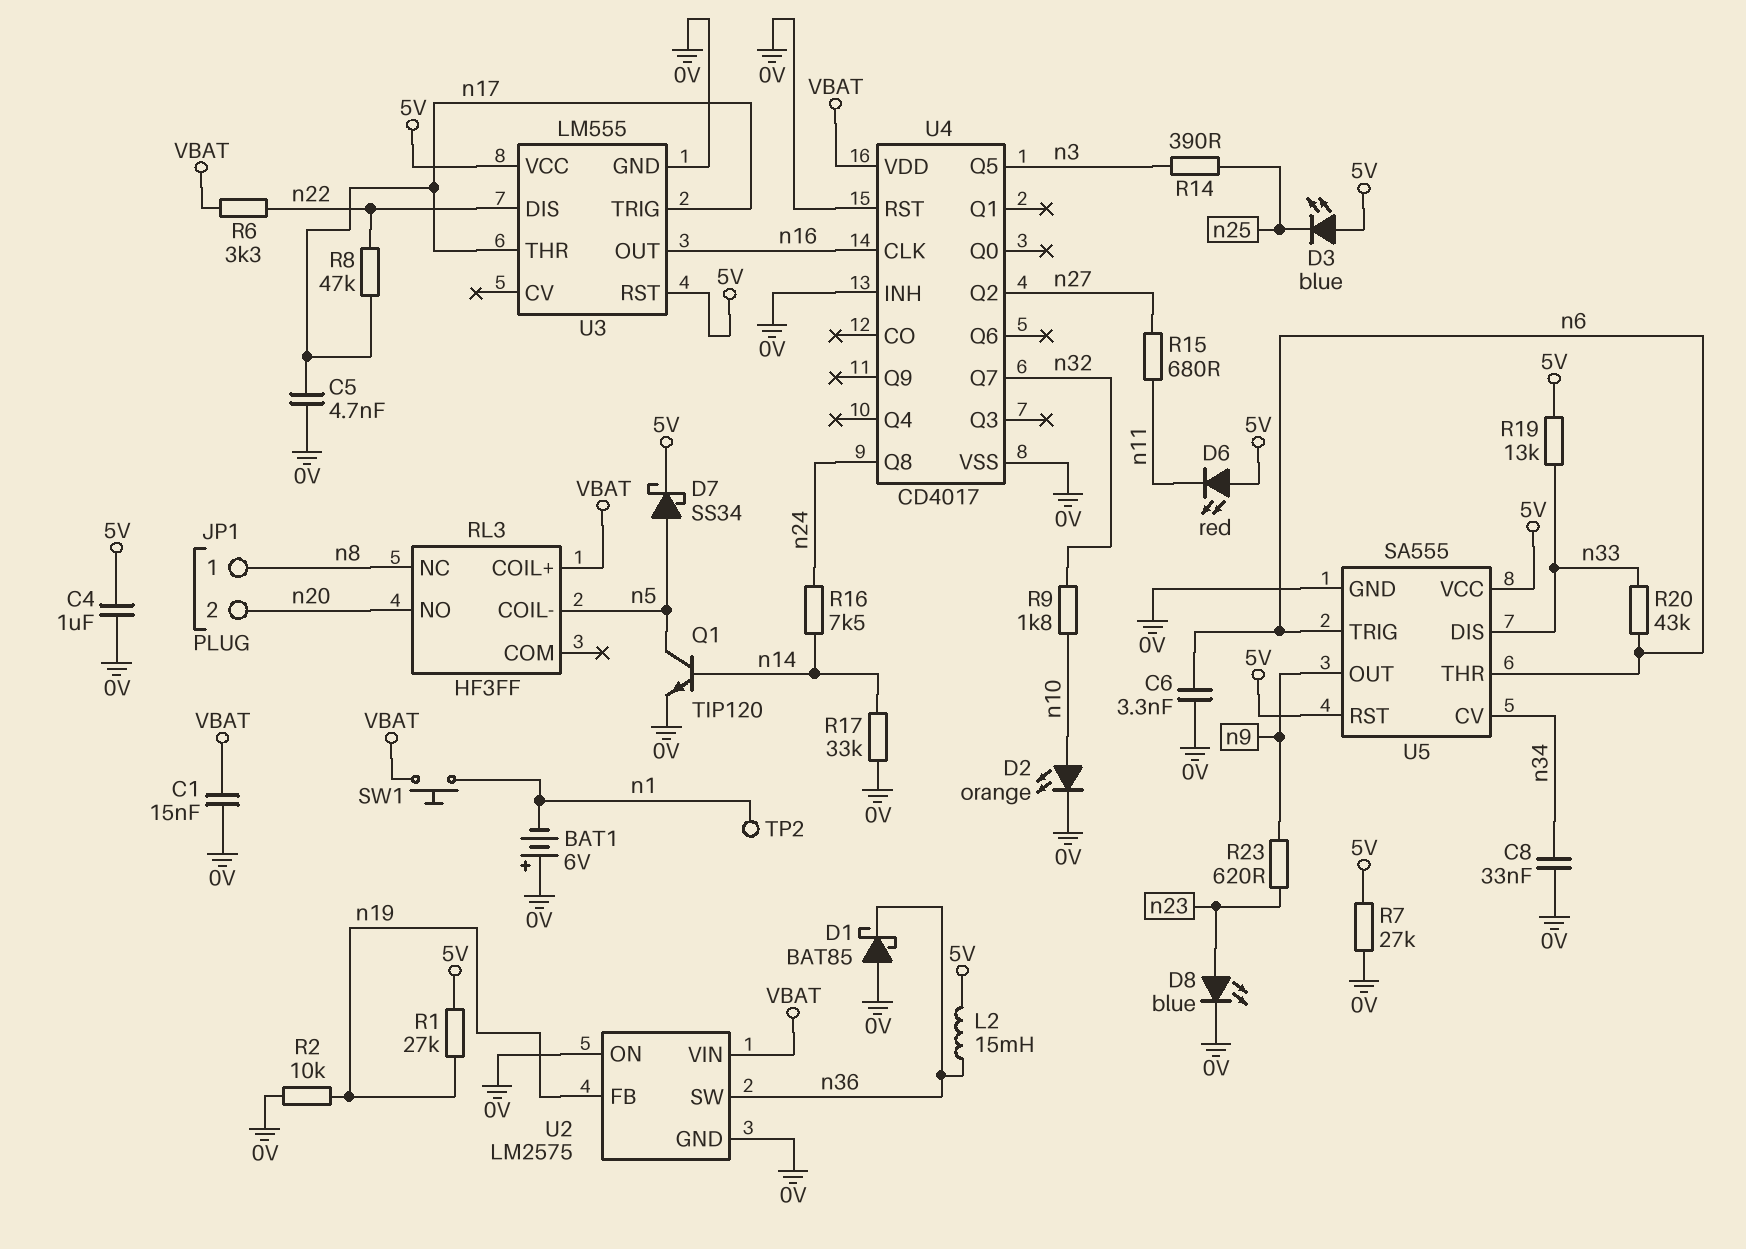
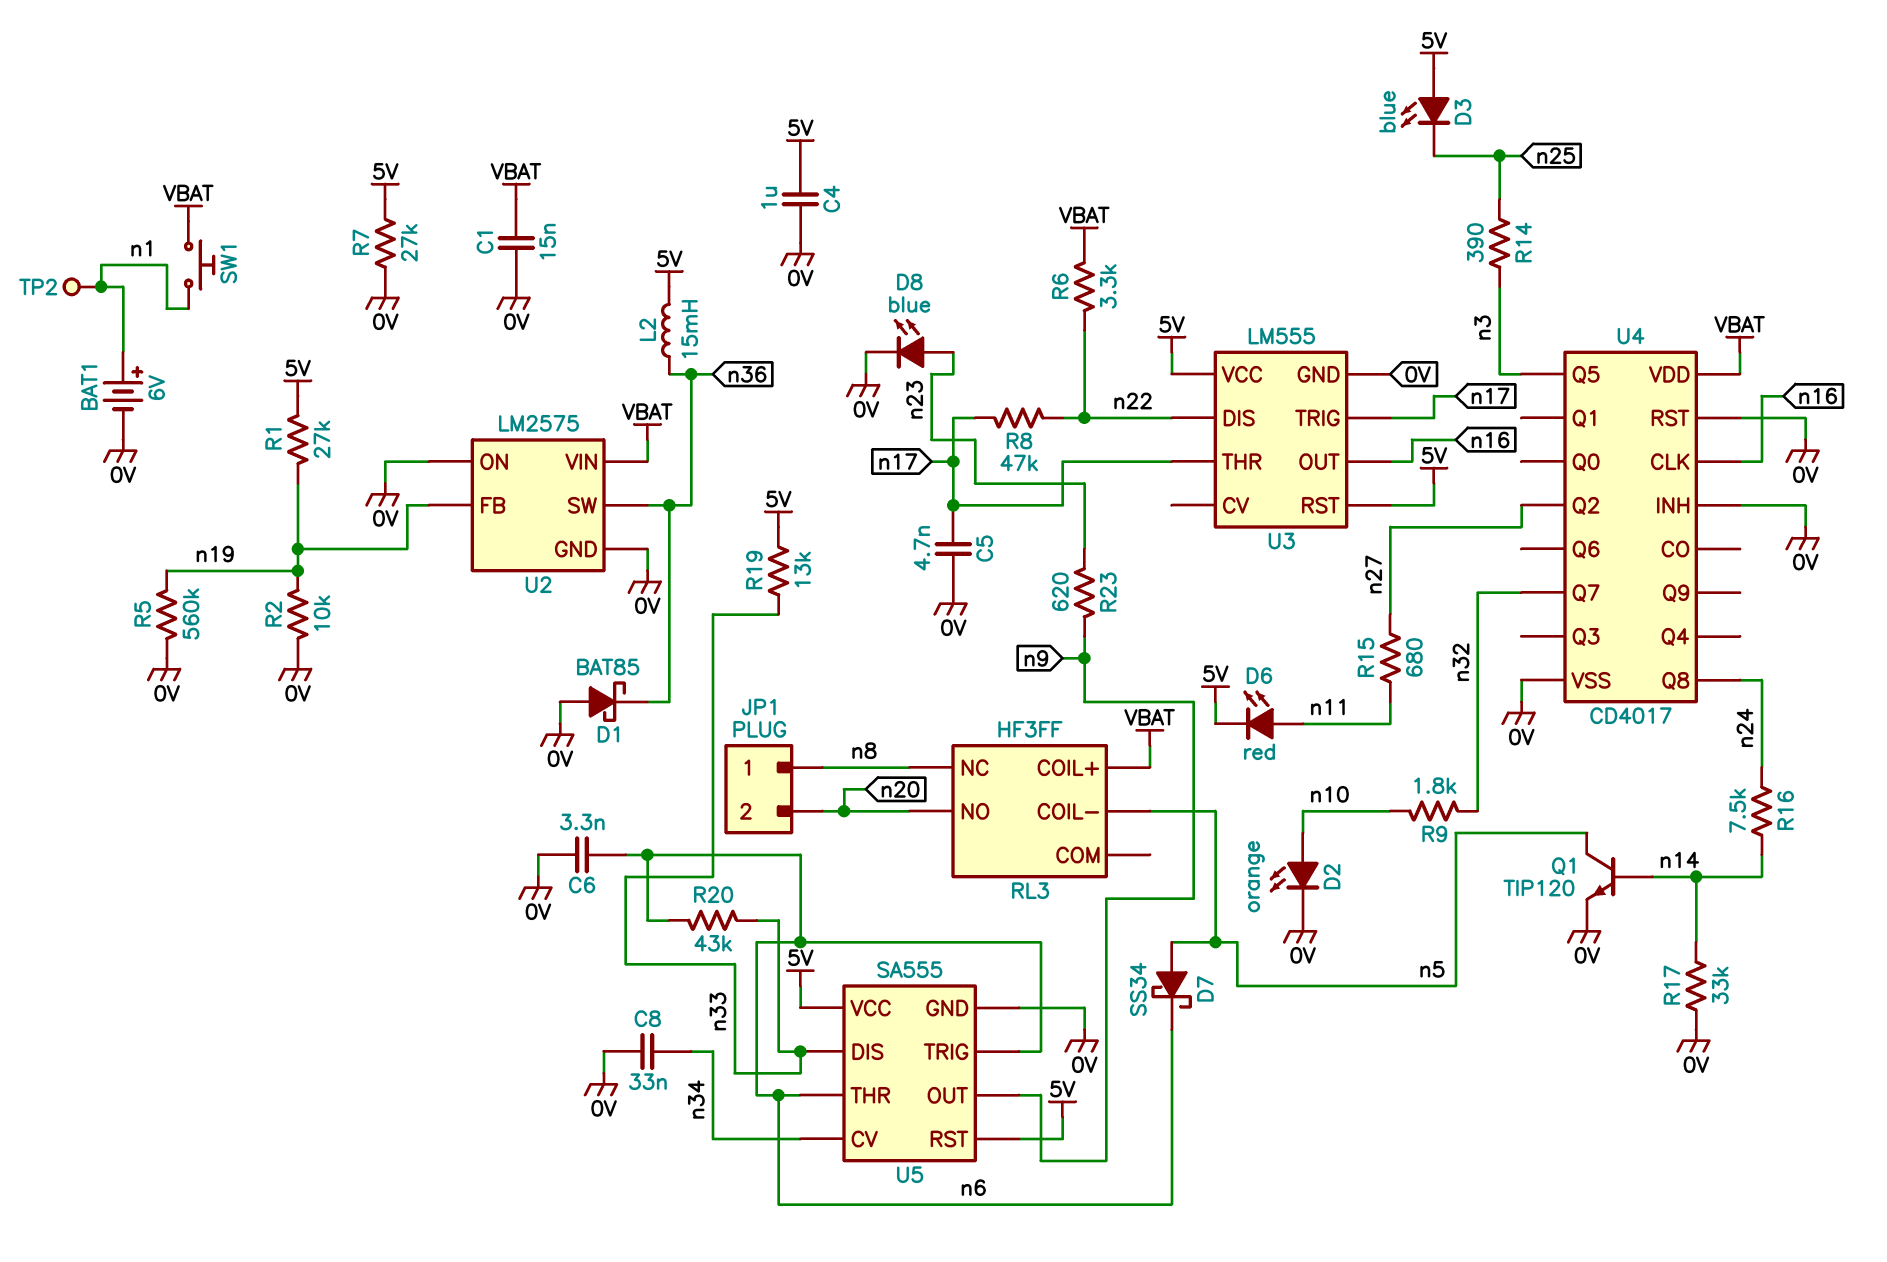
BAT1: 6V (plus 0V, minus n1) -> 6V (plus n1, minus 0V)
D6: LED red (A 5V, K n11) -> LED red (A n11, K 5V)
D7: schottky SS34 (A n5, K 5V) -> schottky SS34 (A n5, K n6)
R5: none -> 560k (0V, n19)

